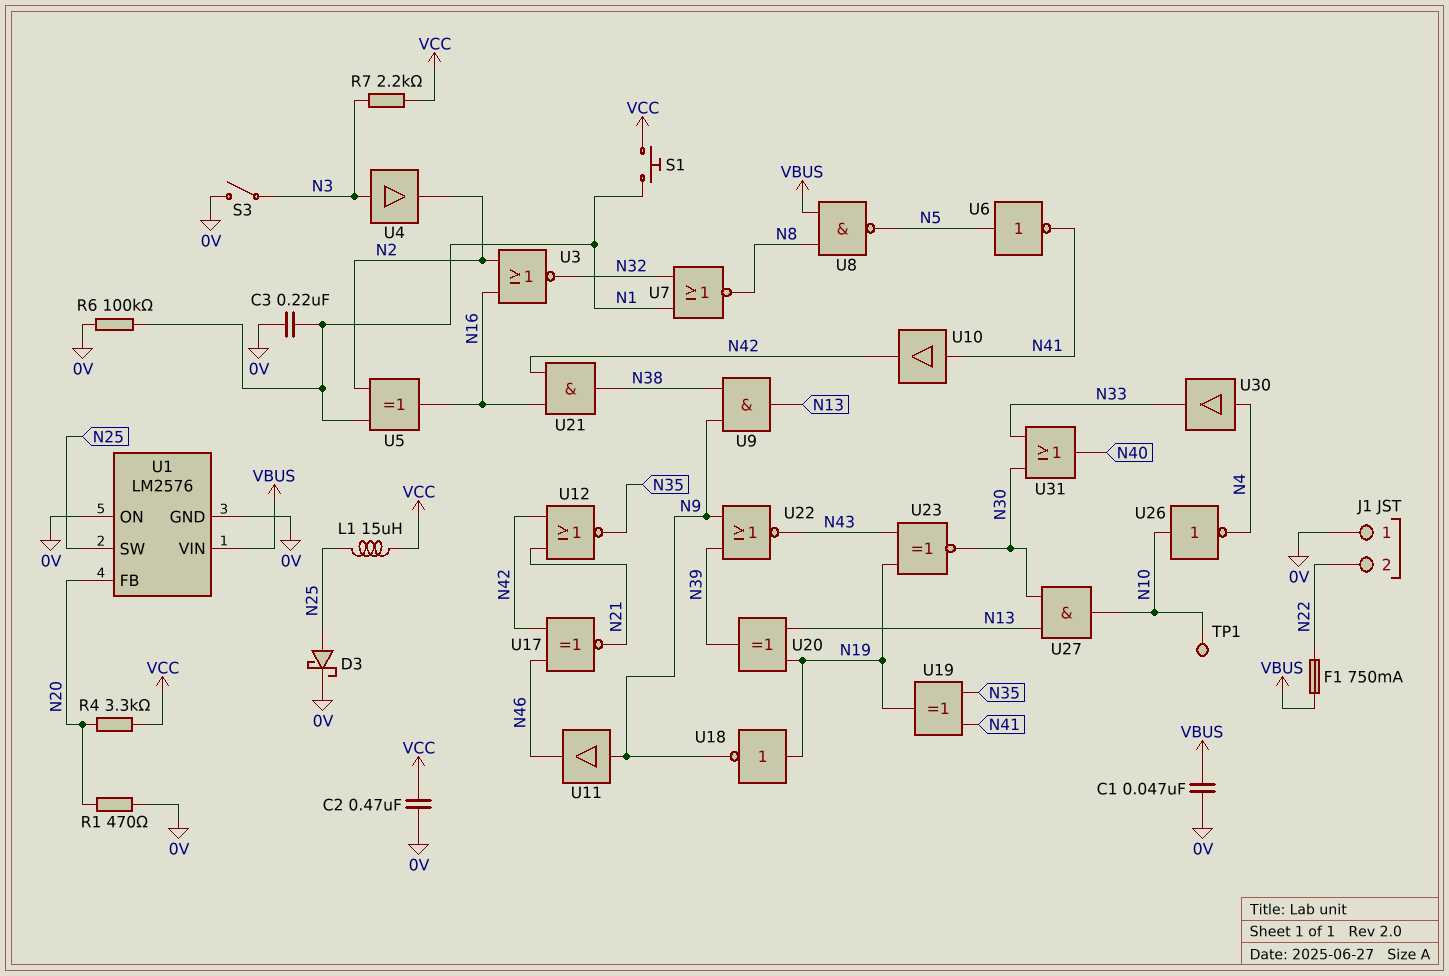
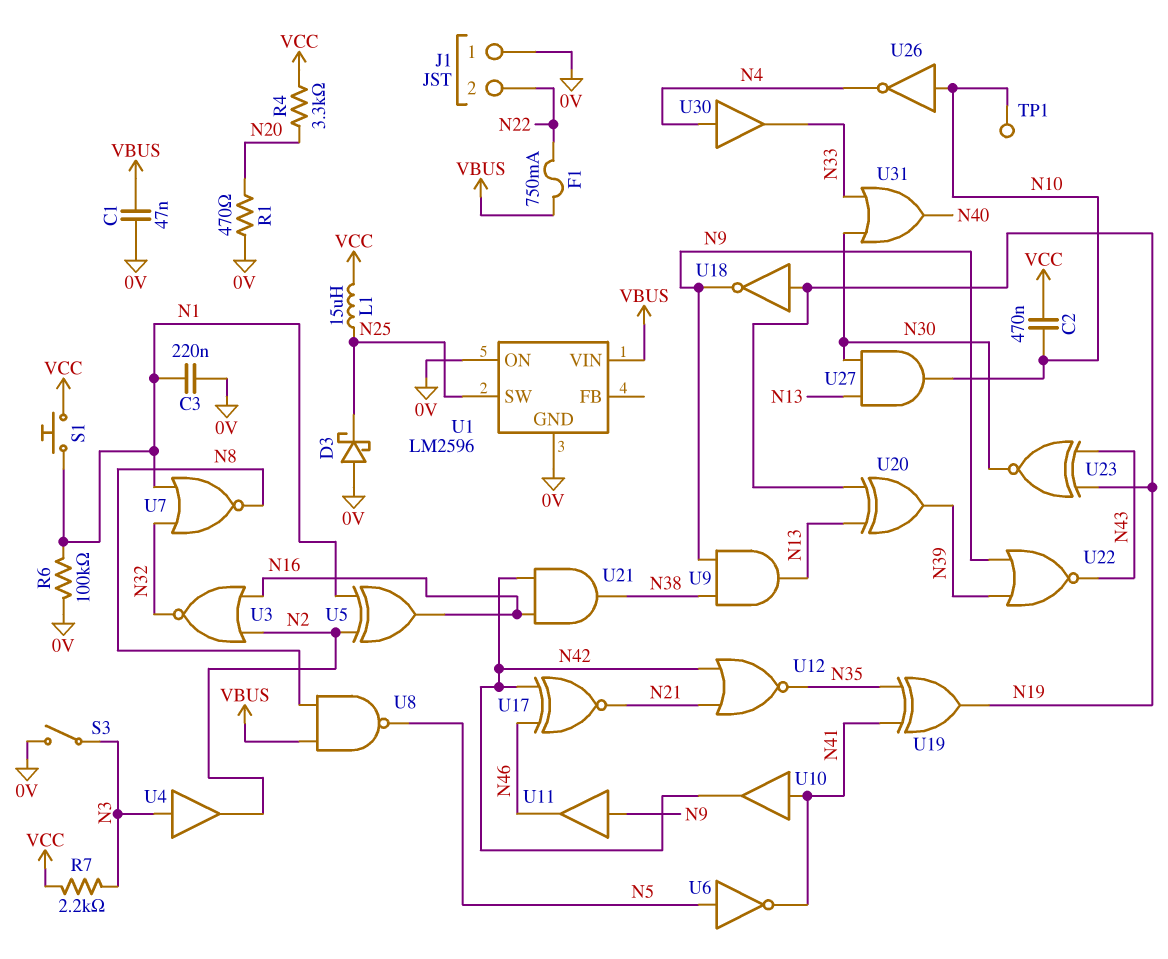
C2: 470nF (0V, VCC) -> 470nF (N10, VCC)
D3: schottky (A N25, K 0V) -> schottky (A 0V, K N25)
U1: LM2576 -> LM2596
U1 pin FB: N20 -> none

